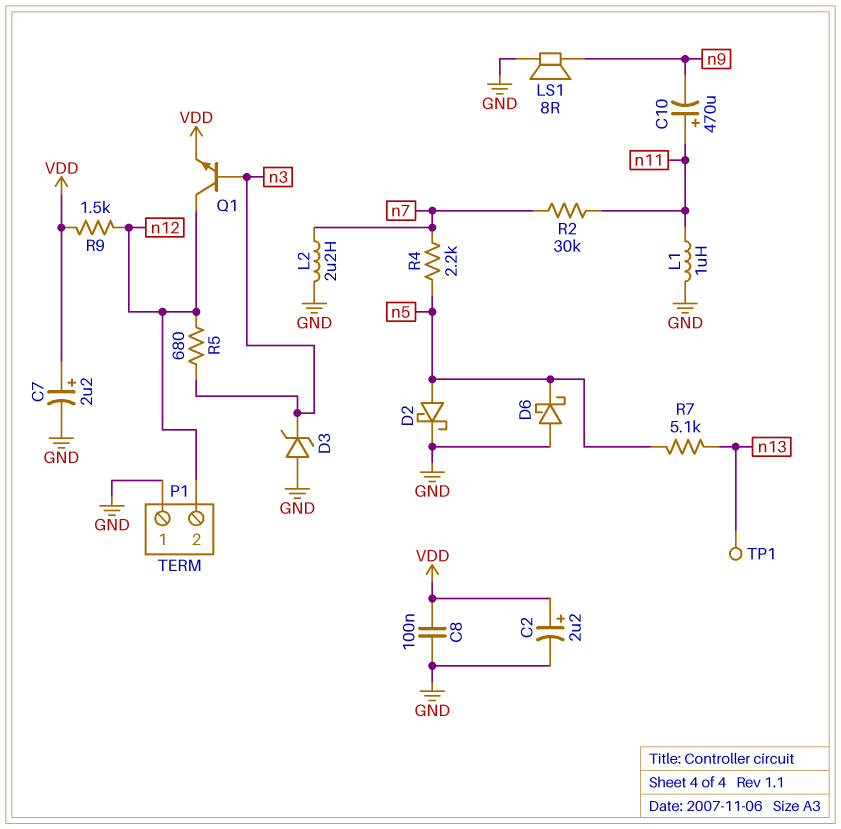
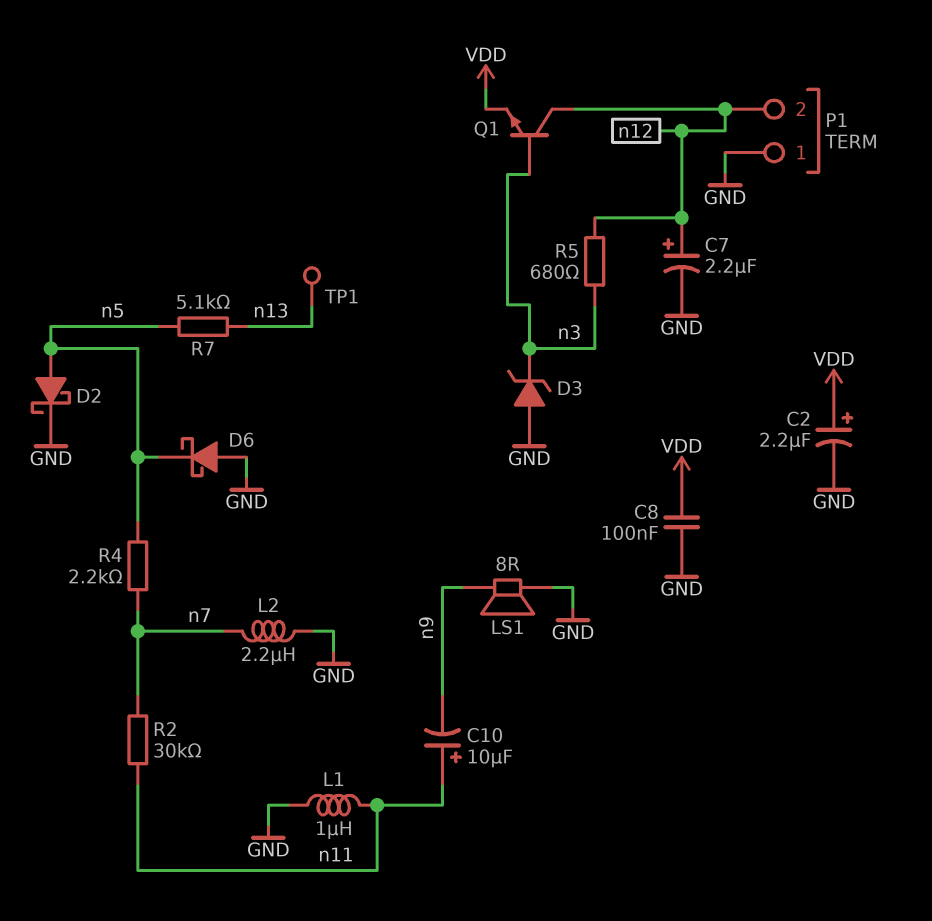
C7: 2.2uF (plus VDD, minus GND) -> 2.2uF (plus n12, minus GND)
C10: 470uF (plus n11, minus n9) -> 10uF (plus n11, minus n9)
R9: 1.5k (VDD, n12) -> none

